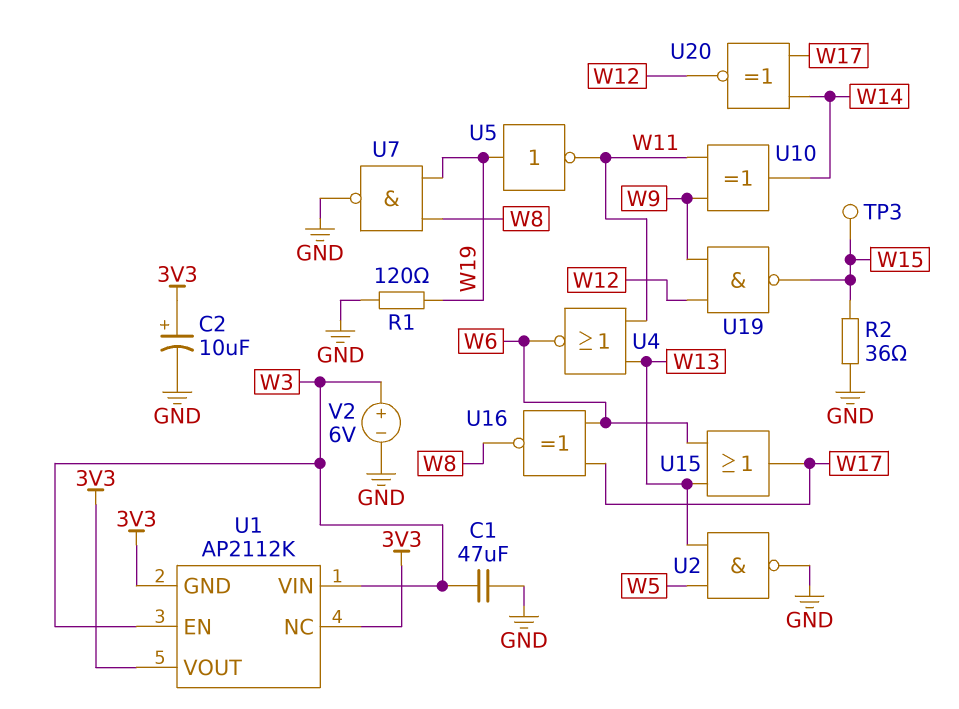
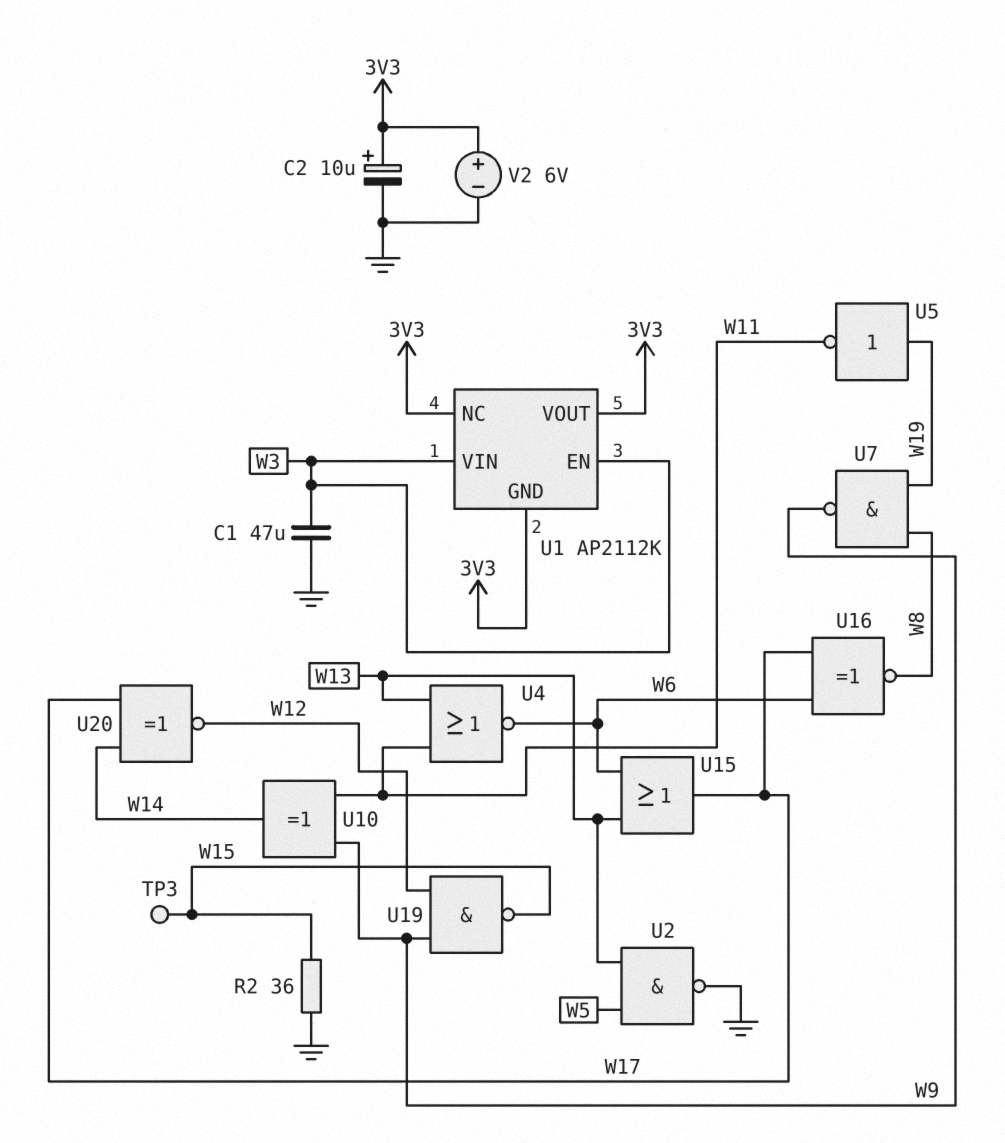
R1: 120 (GND, W19) -> none
U7: NAND (in W8, in W19, out GND) -> NAND (in W8, in W19, out W9)
V2: 6V (plus W3, minus GND) -> 6V (plus 3V3, minus GND)

